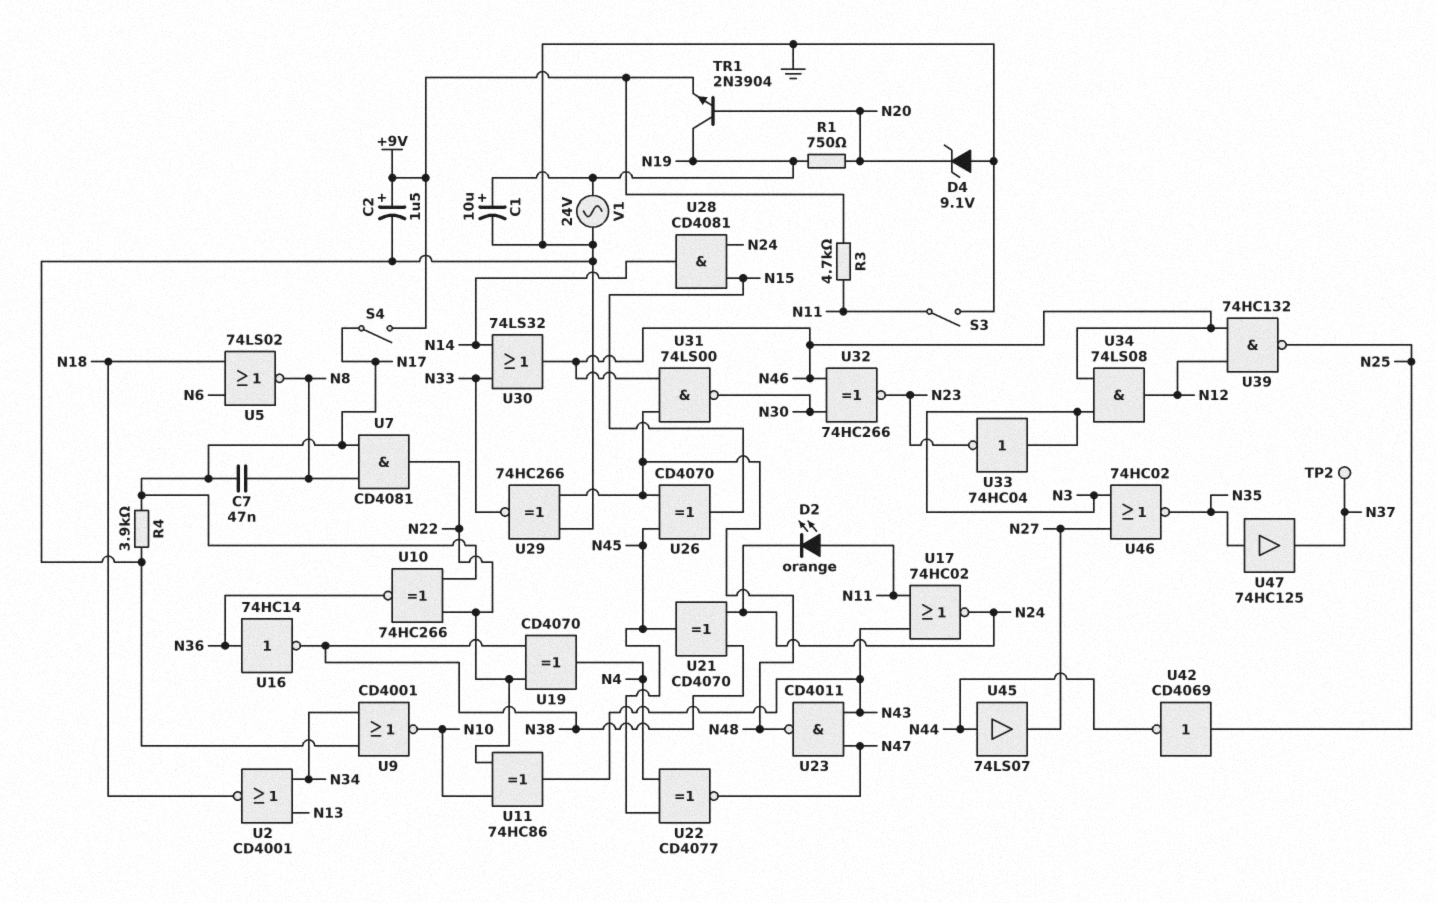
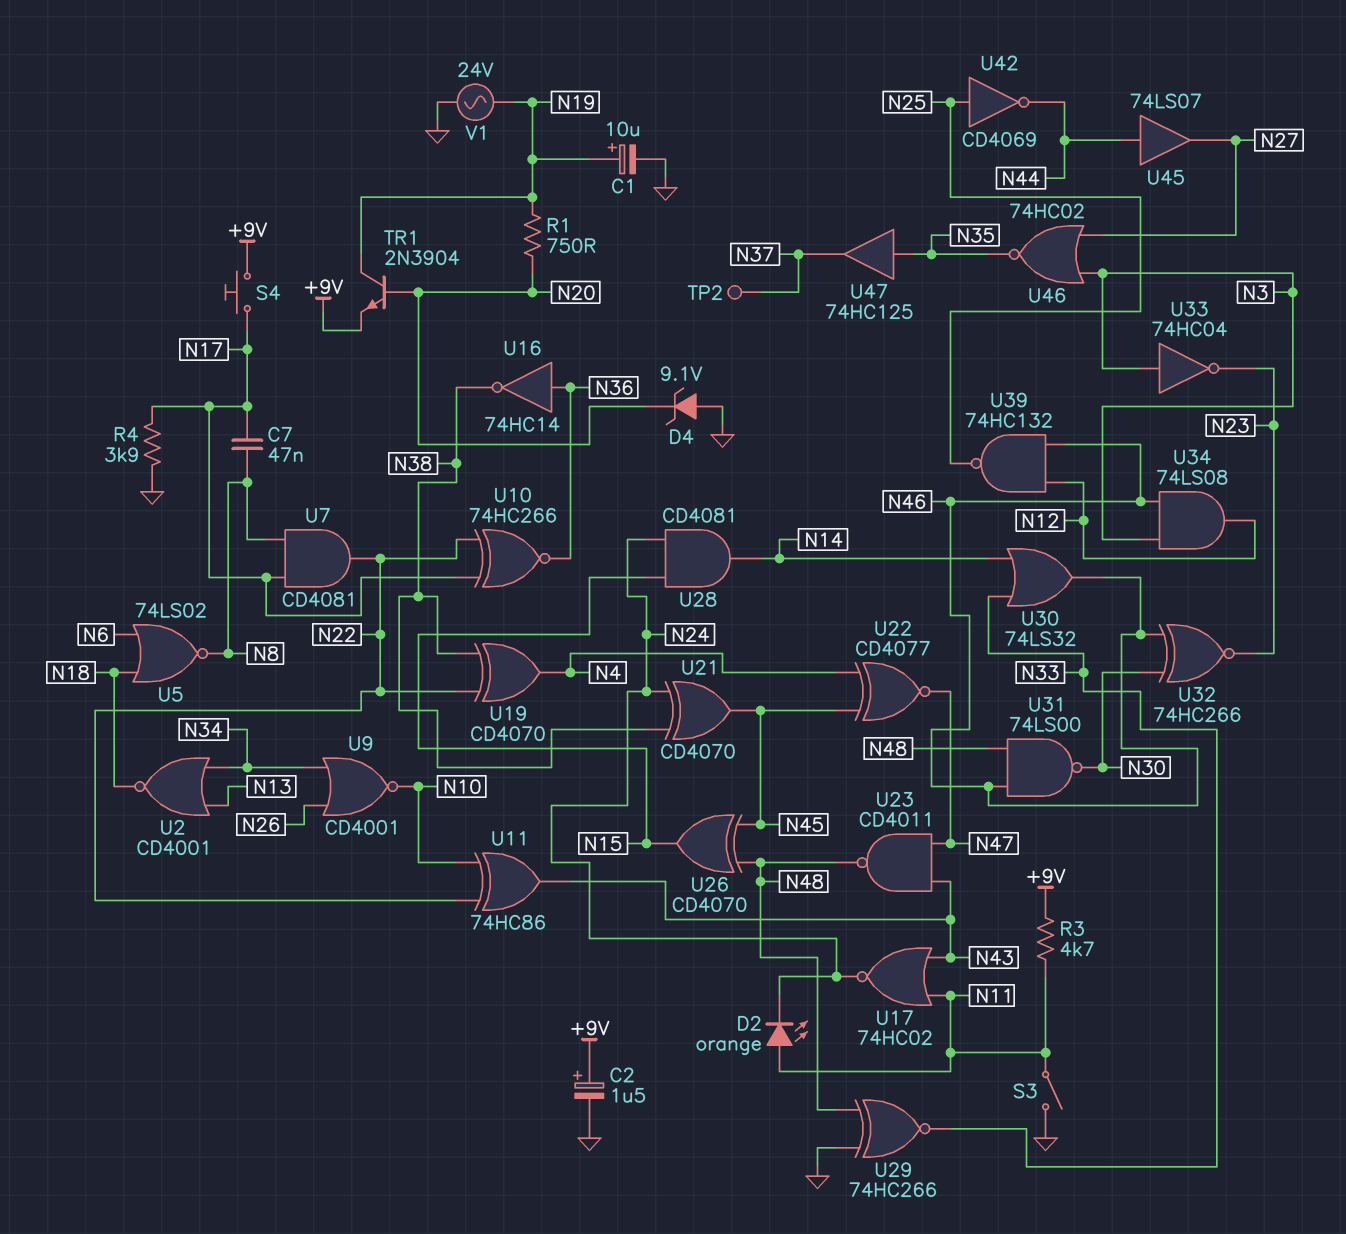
S4: switch (+9V, N17) -> button (+9V, N17)
U9: NOR CD4001 (in GND, in N34, out N10) -> NOR CD4001 (in N26, in N34, out N10)

